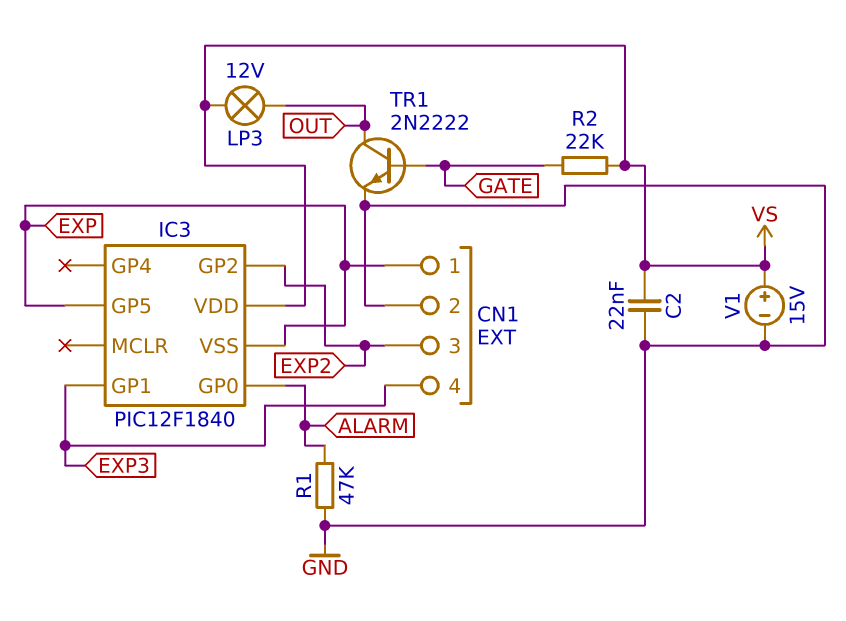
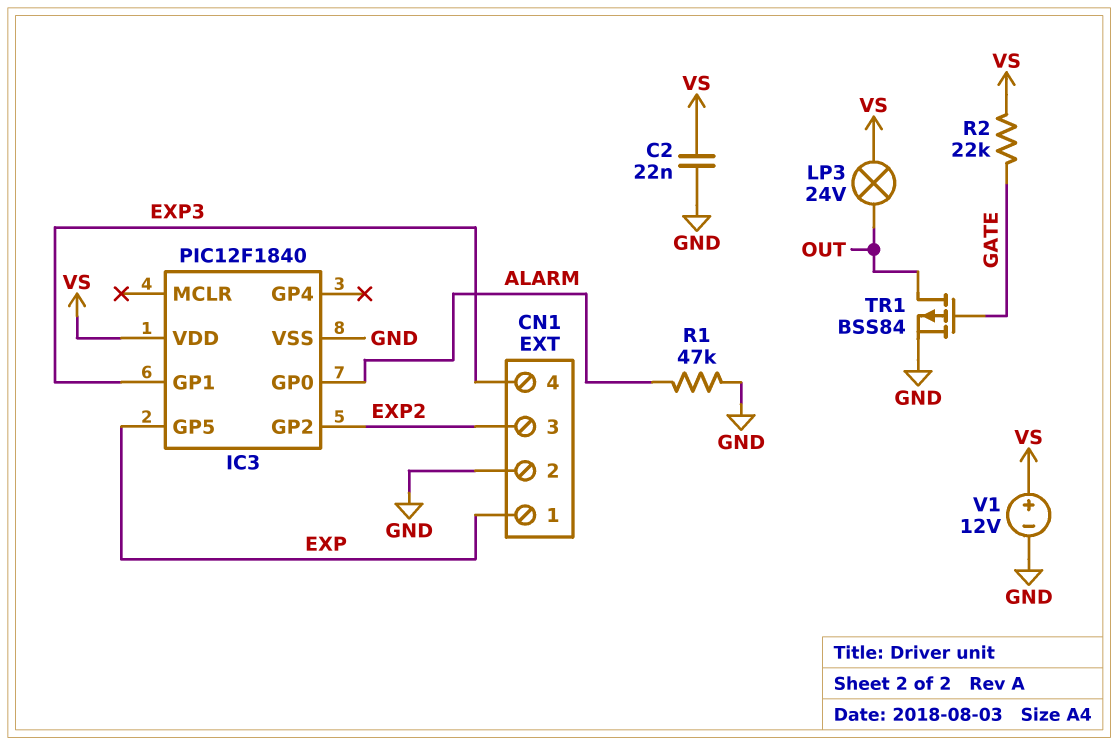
IC3 pin VSS: EXP -> GND
LP3: lamp 12V (OUT, VS) -> lamp 24V (OUT, VS)
TR1: NPN 2N2222 (B GATE, C OUT, E GND) -> PMOS BSS84 (G GATE, D OUT, S GND)
V1: 15V (plus VS, minus GND) -> 12V (plus VS, minus GND)

